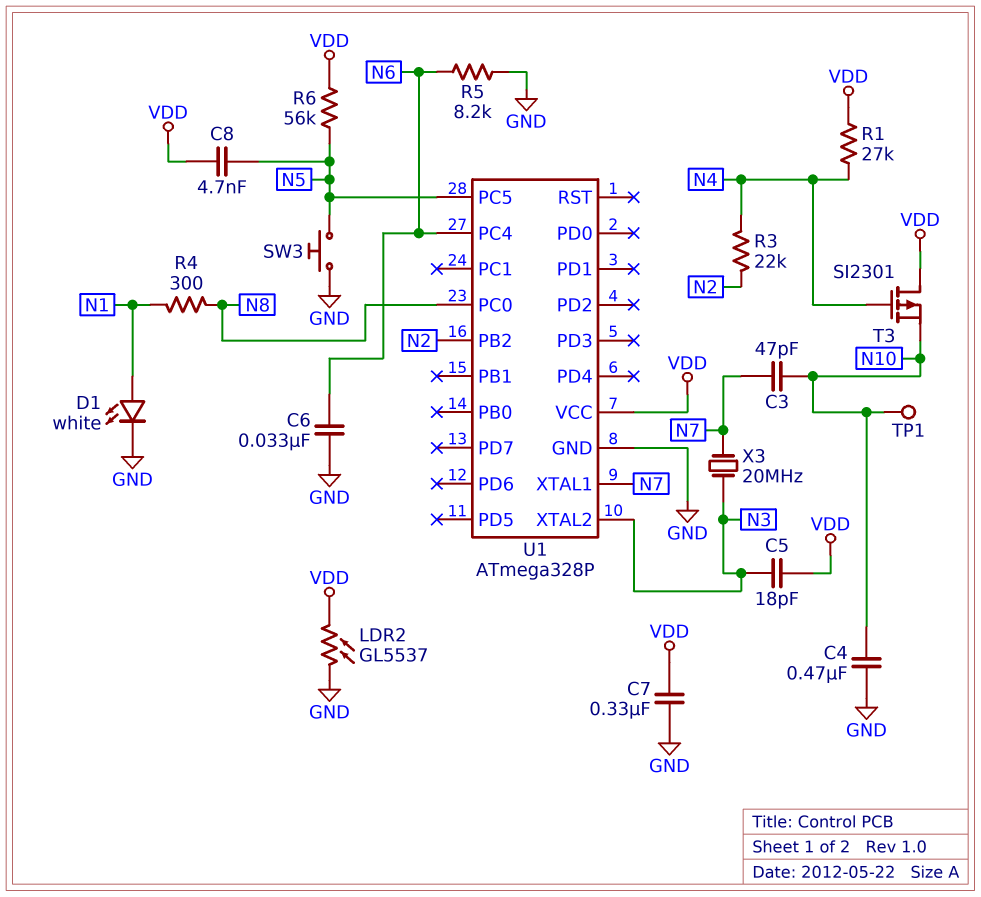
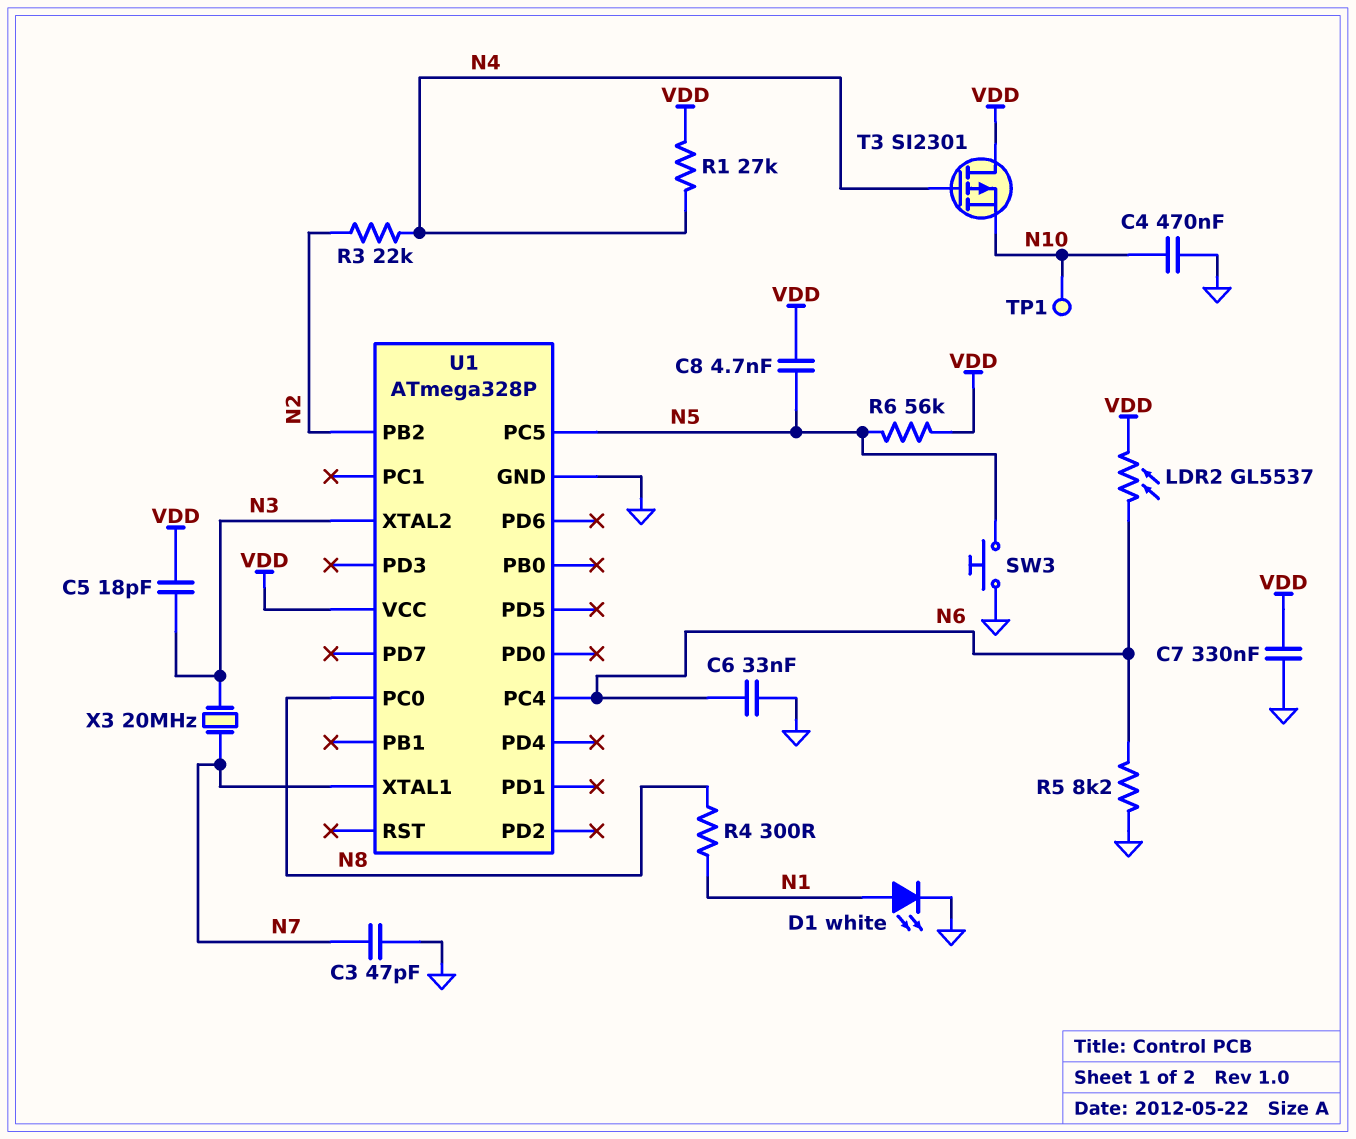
C3: 47pF (N7, N10) -> 47pF (GND, N7)
LDR2: GL5537 (GND, VDD) -> GL5537 (N6, VDD)

